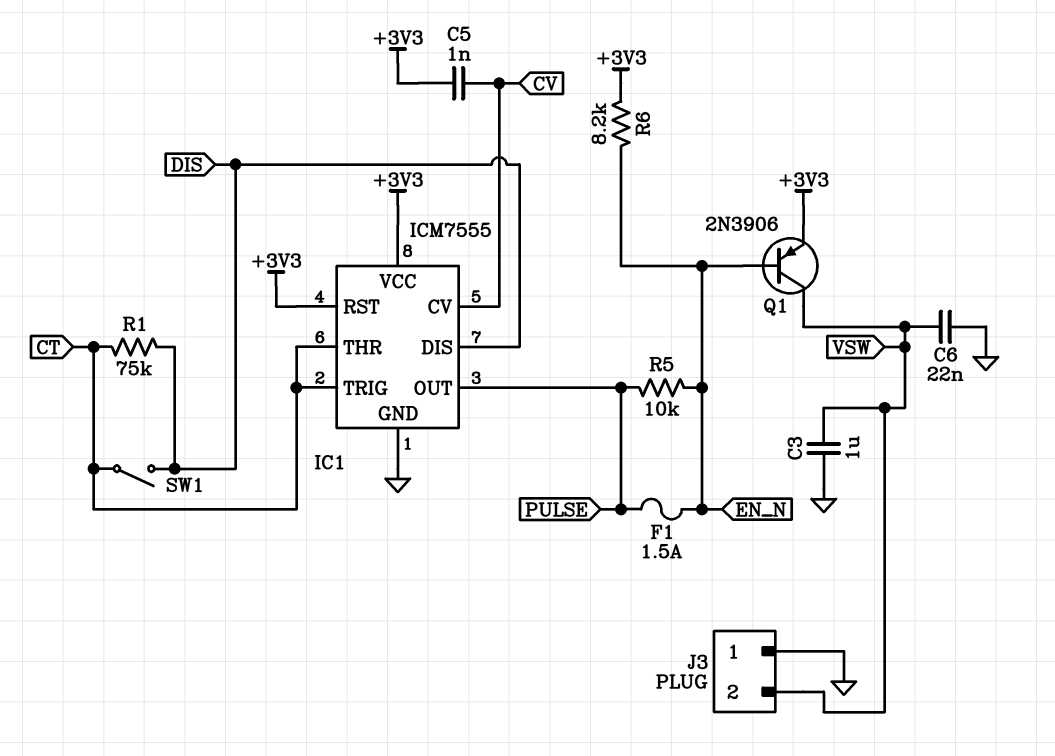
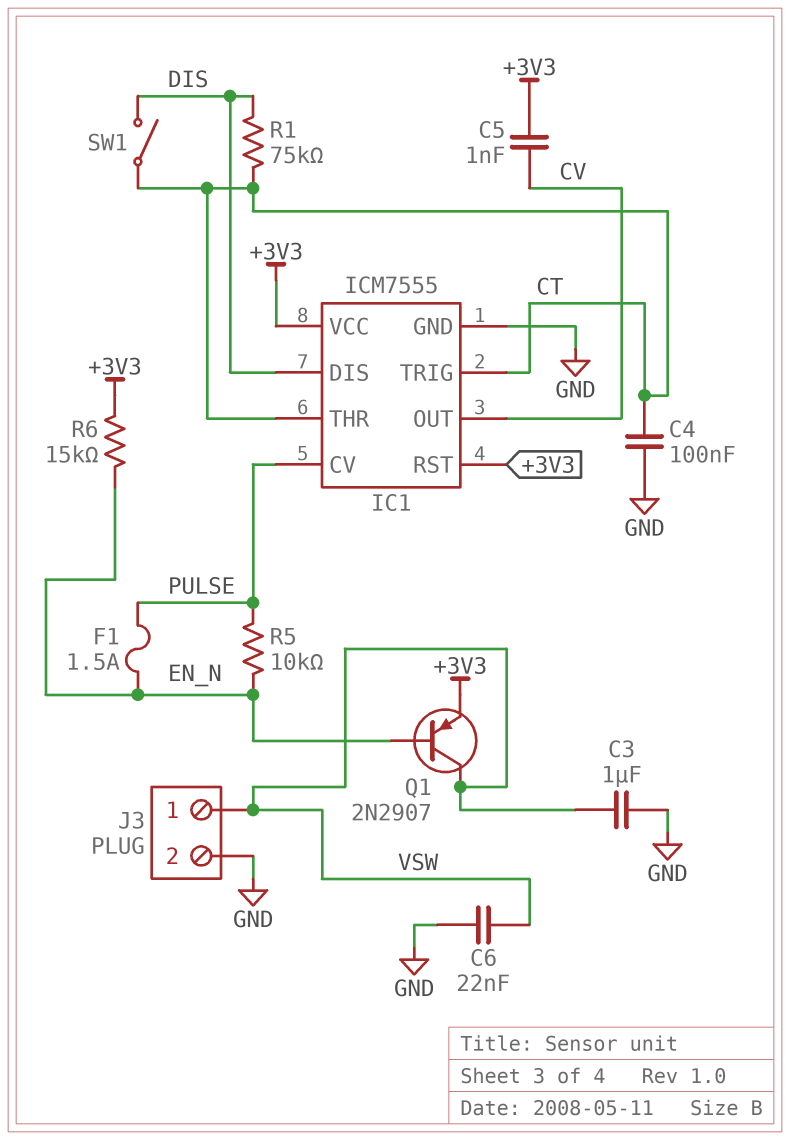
C4: none -> 100nF (CT, GND)
IC1 pin CV: CV -> PULSE
IC1 pin OUT: PULSE -> CV
J3 pin 1: GND -> VSW
J3 pin 2: VSW -> GND
Q1: PNP 2N3906 (B EN_N, C VSW, E +3V3) -> PNP 2N2907 (B EN_N, C VSW, E +3V3)
R6: 8.2k (+3V3, EN_N) -> 15k (+3V3, EN_N)

